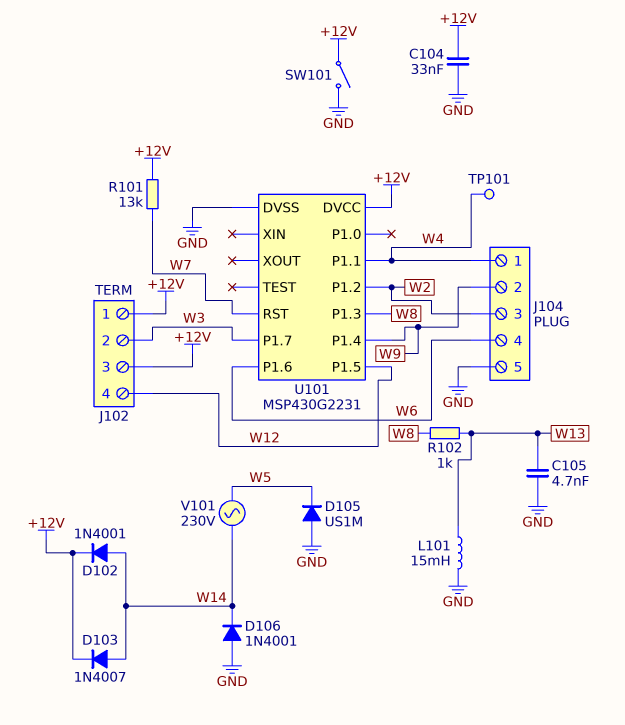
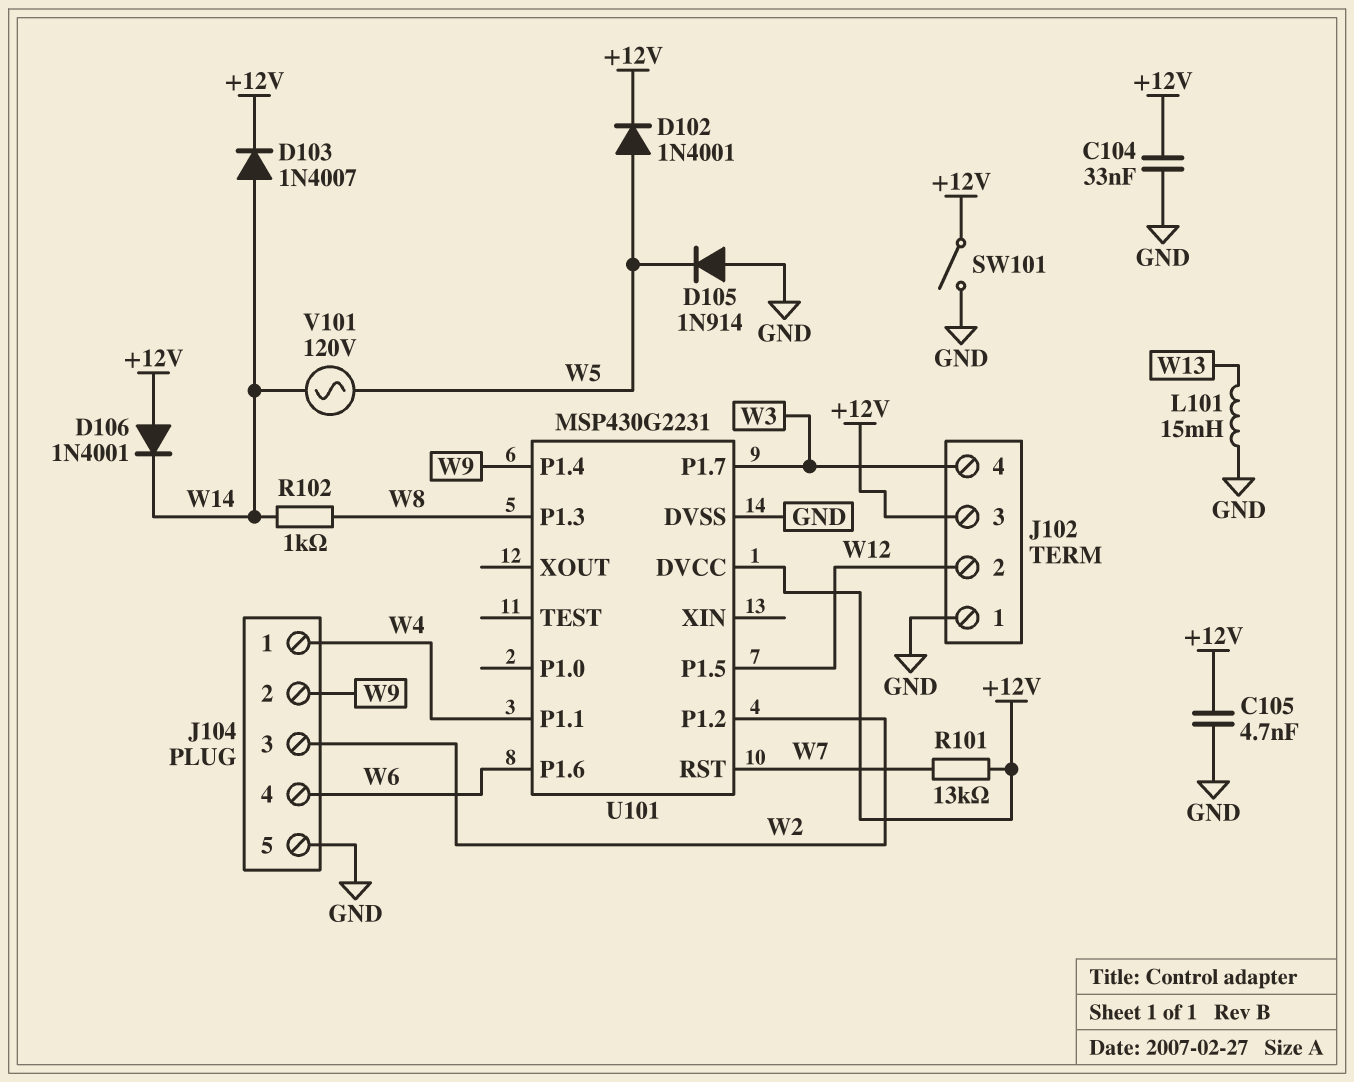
C105: 4.7nF (GND, W13) -> 4.7nF (+12V, GND)
D102: diode 1N4001 (A W14, K +12V) -> diode 1N4001 (A W5, K +12V)
D105: diode US1M (A GND, K W5) -> diode 1N914 (A GND, K W5)
D106: diode 1N4001 (A GND, K W14) -> diode 1N4001 (A +12V, K W14)
J102 pin 1: +12V -> GND
J102 pin 2: W3 -> W12
J102 pin 4: W12 -> W3
R102: 1k (W8, W13) -> 1k (W8, W14)
TP101: test point (W4) -> none
V101: AC 230V (W5, W14) -> AC 120V (W5, W14)

